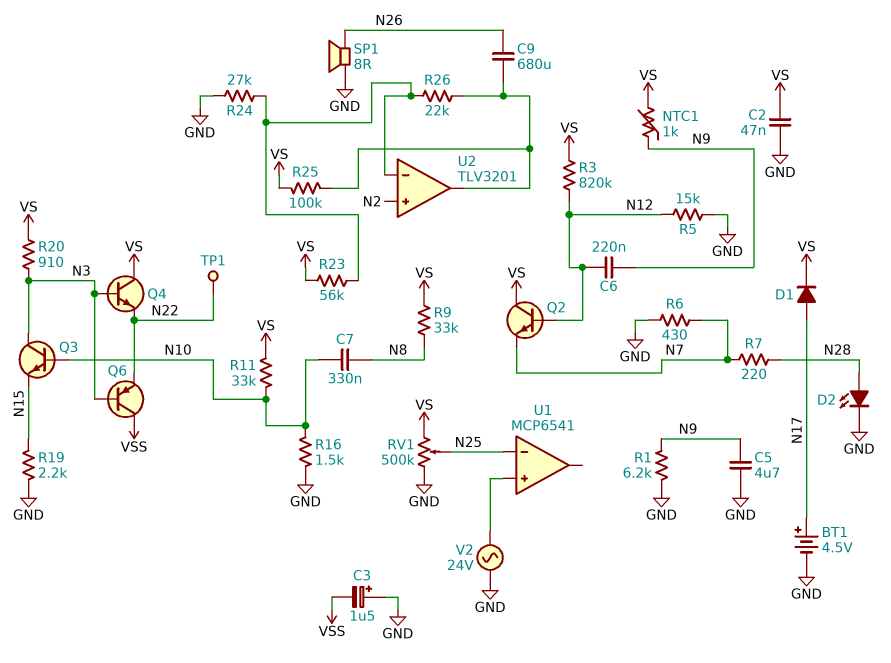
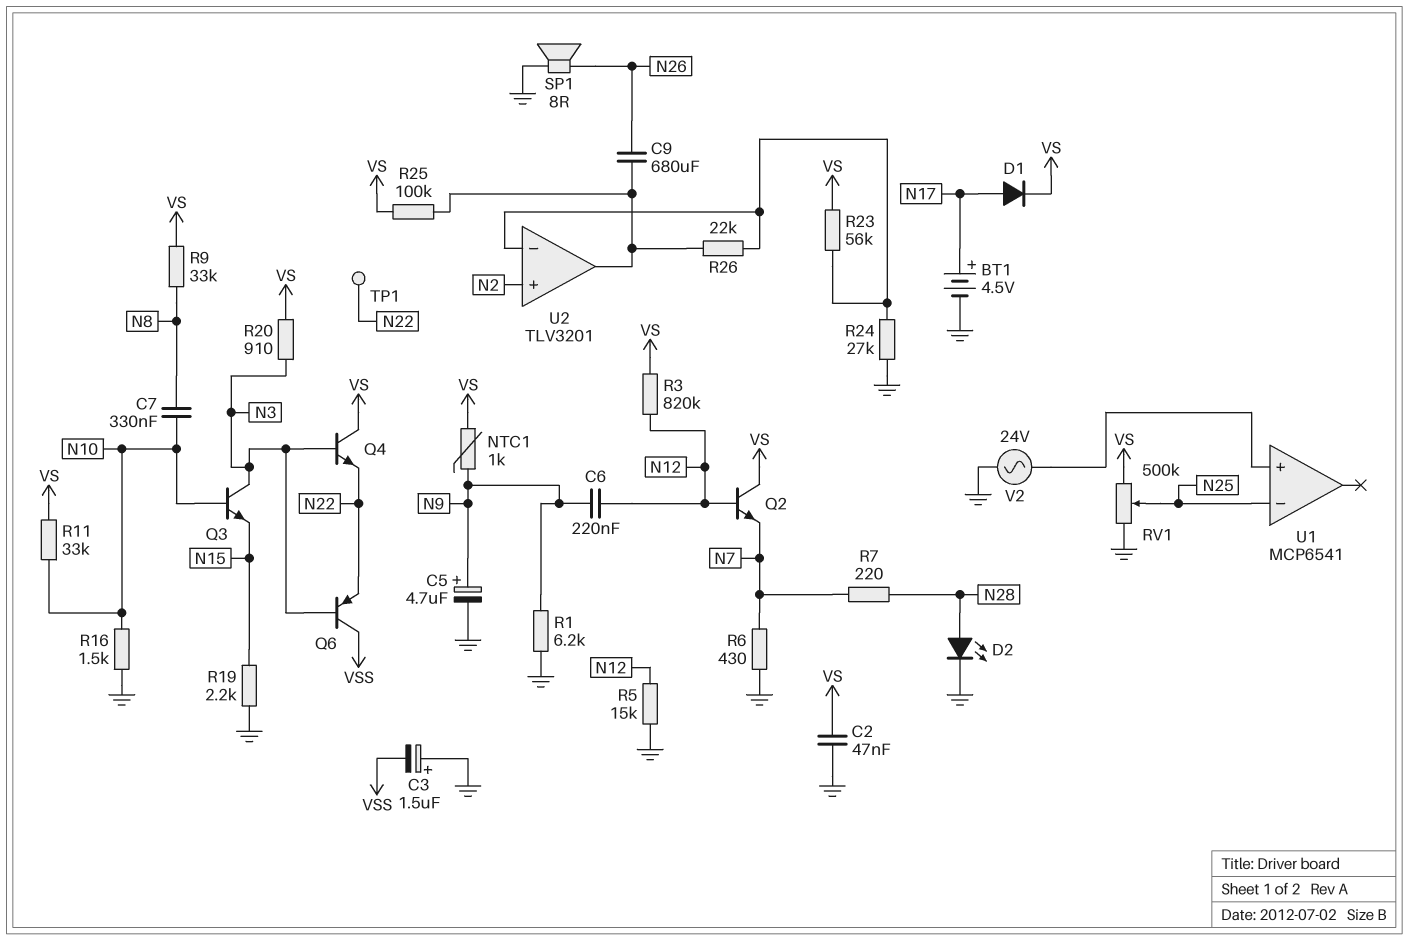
C5: 4.7uF (GND, N9) -> 4.7uF (plus N9, minus GND)

